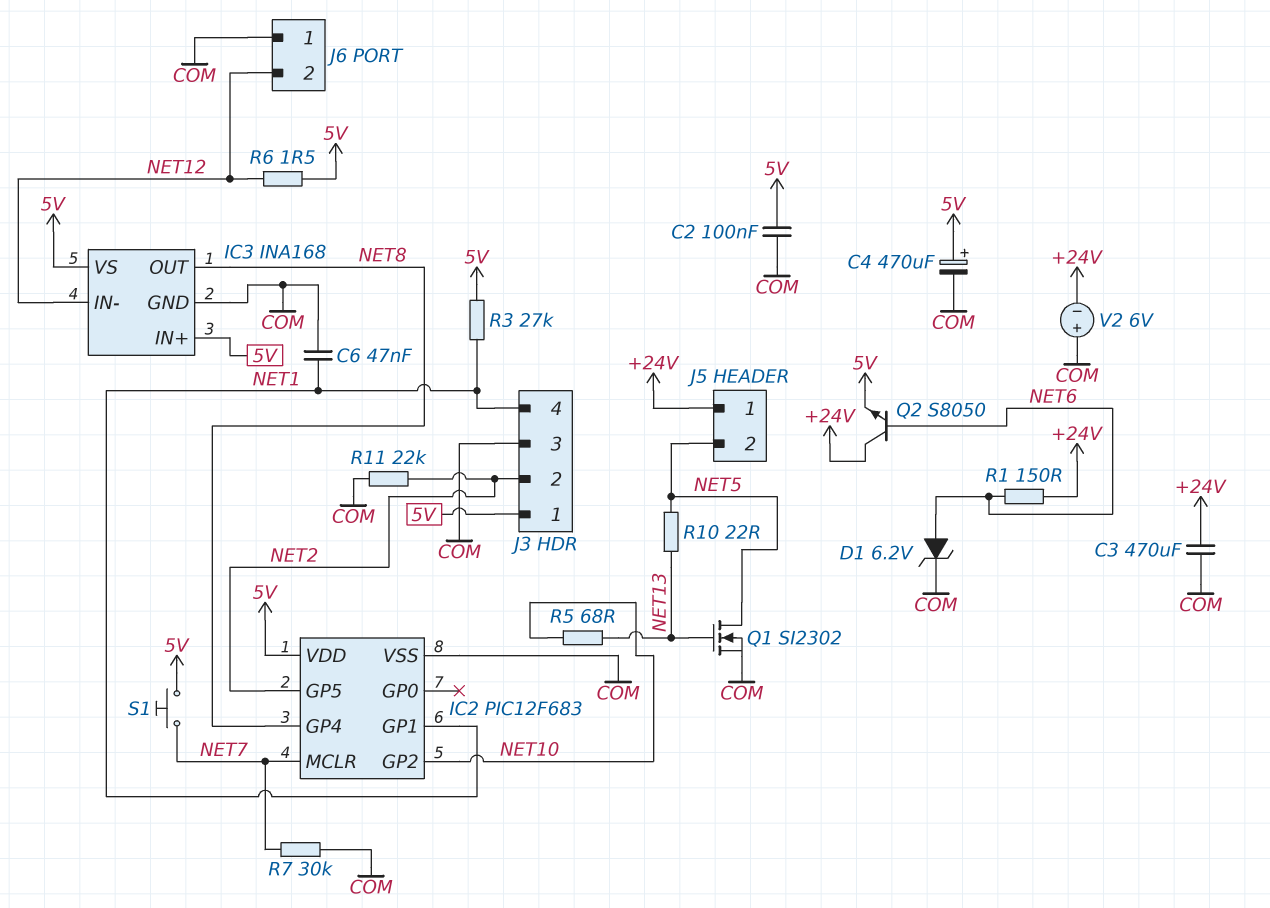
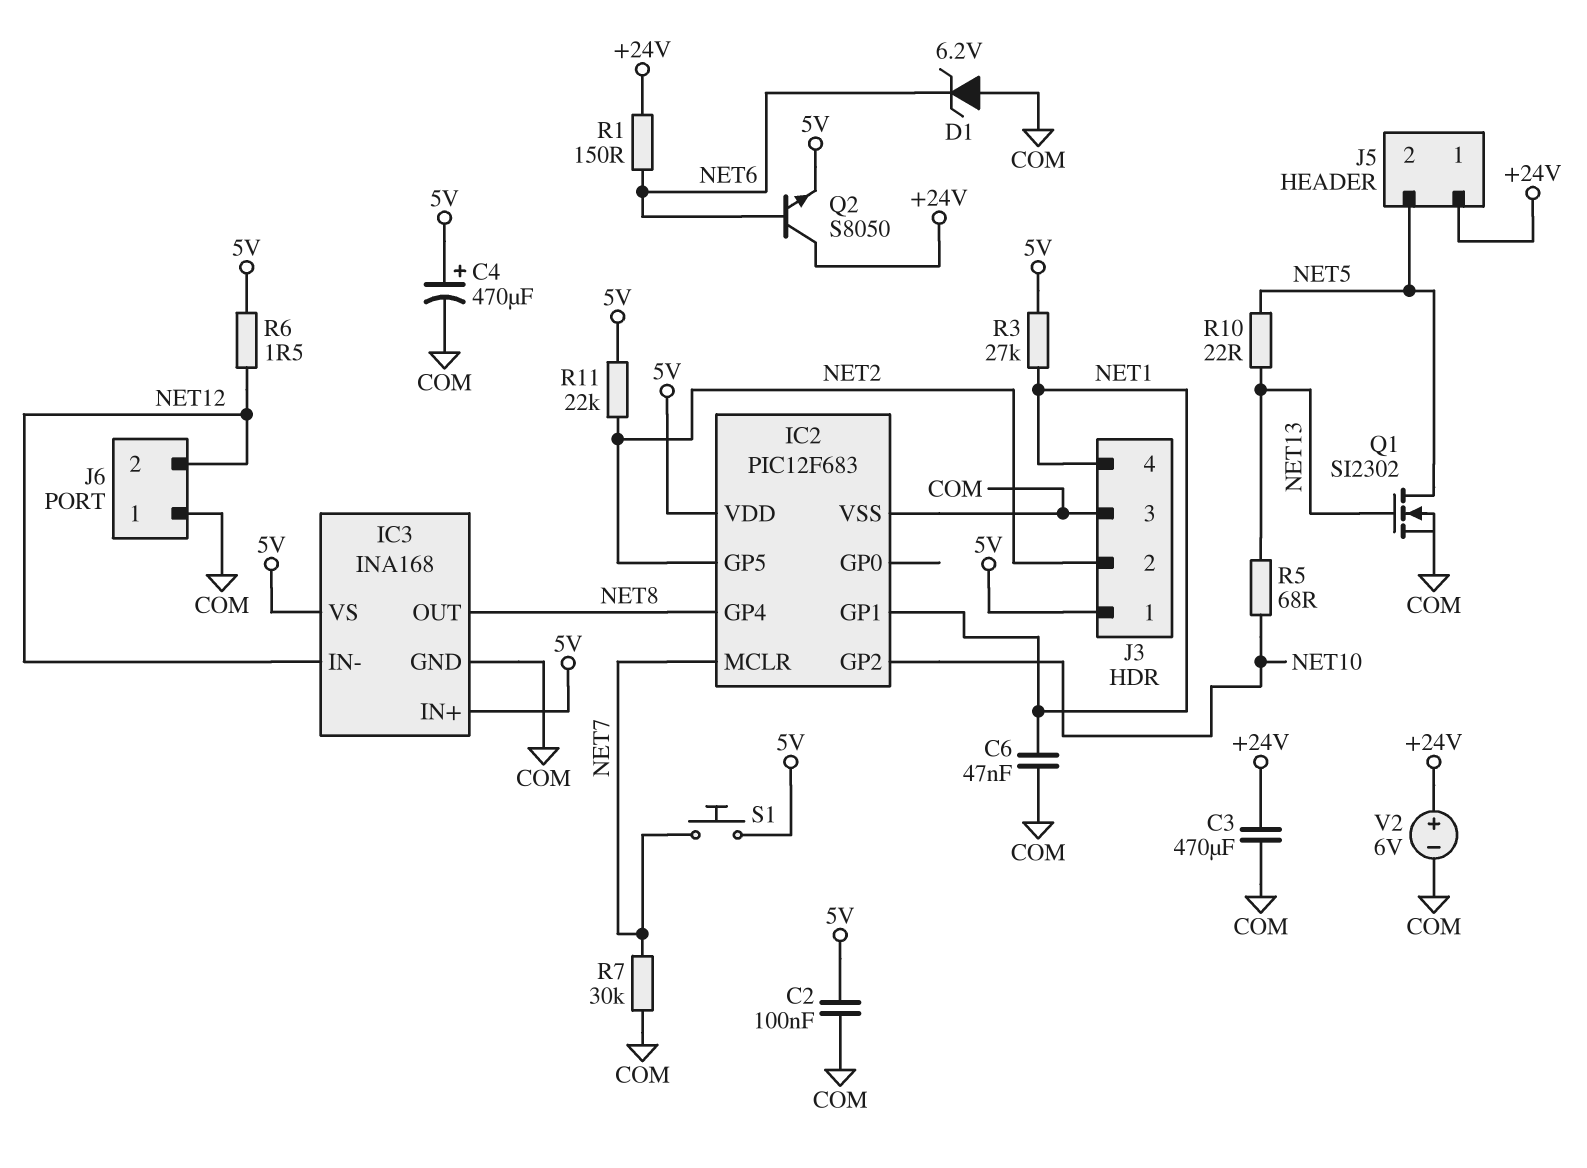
D1: zener 6.2V (A NET6, K COM) -> zener 6.2V (A COM, K NET6)
R11: 22k (COM, NET2) -> 22k (5V, NET2)
V2: 6V (plus COM, minus +24V) -> 6V (plus +24V, minus COM)

